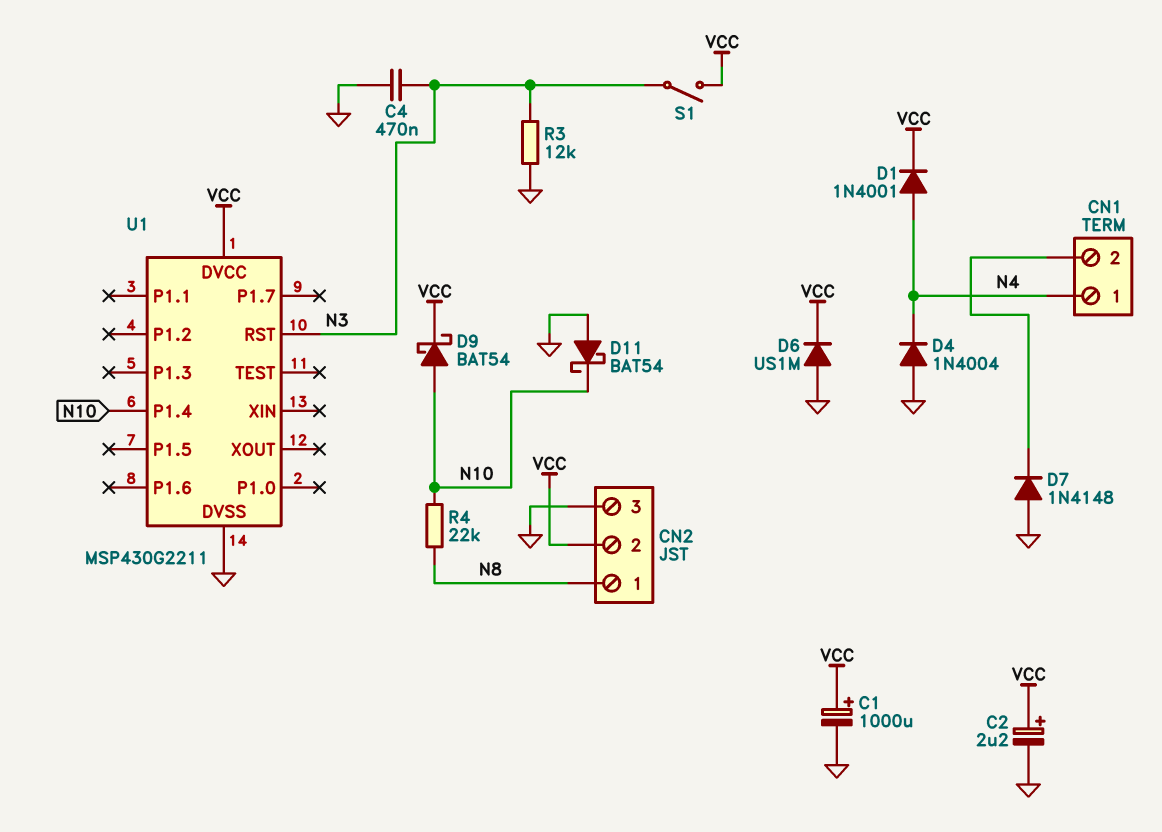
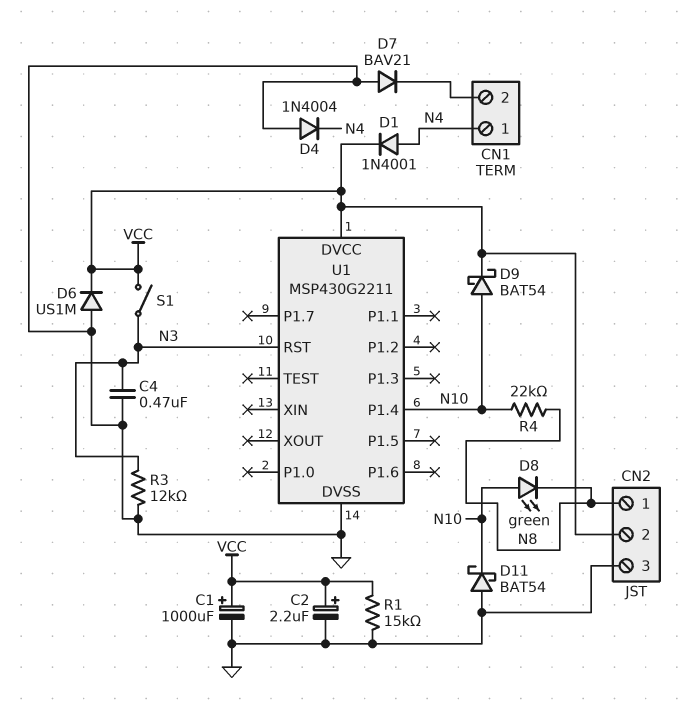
D7: diode 1N4148 (A GND, K CN1/2) -> diode BAV21 (A GND, K CN1/2)
D8: none -> LED green (A N10, K N8)
R1: none -> 15k (GND, VCC)

